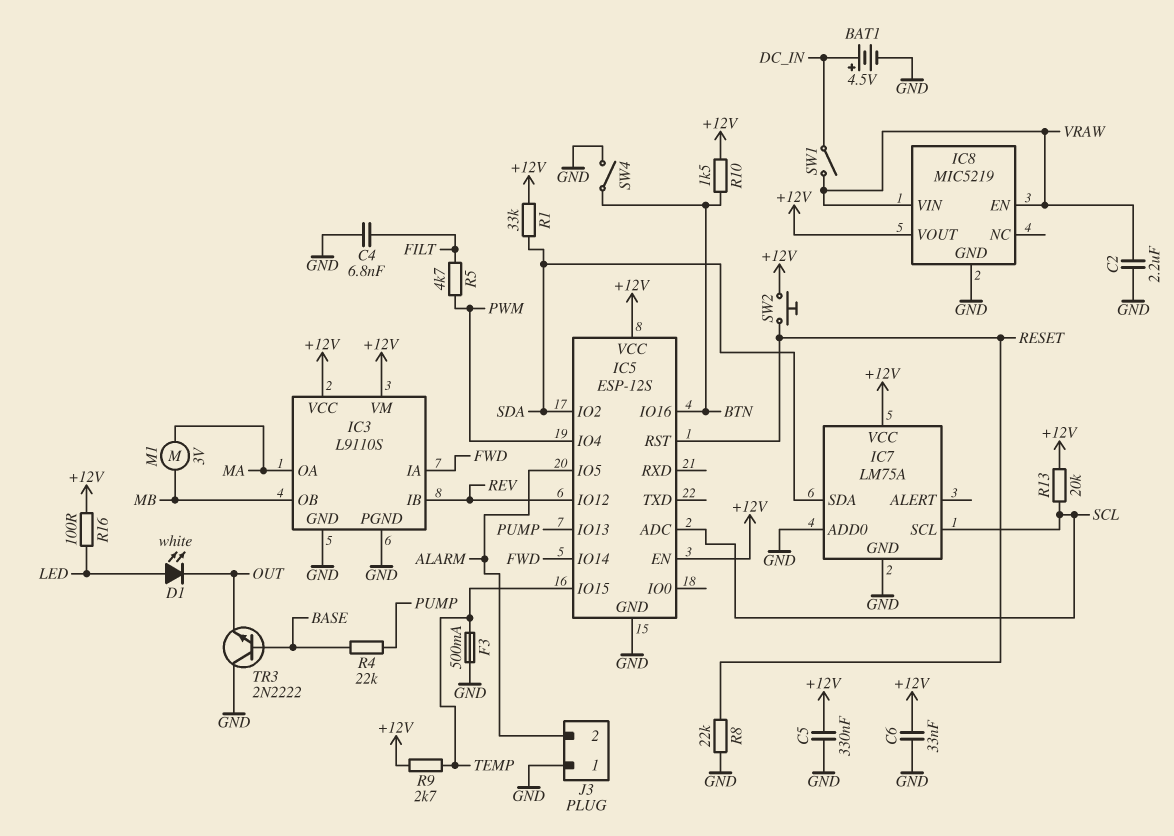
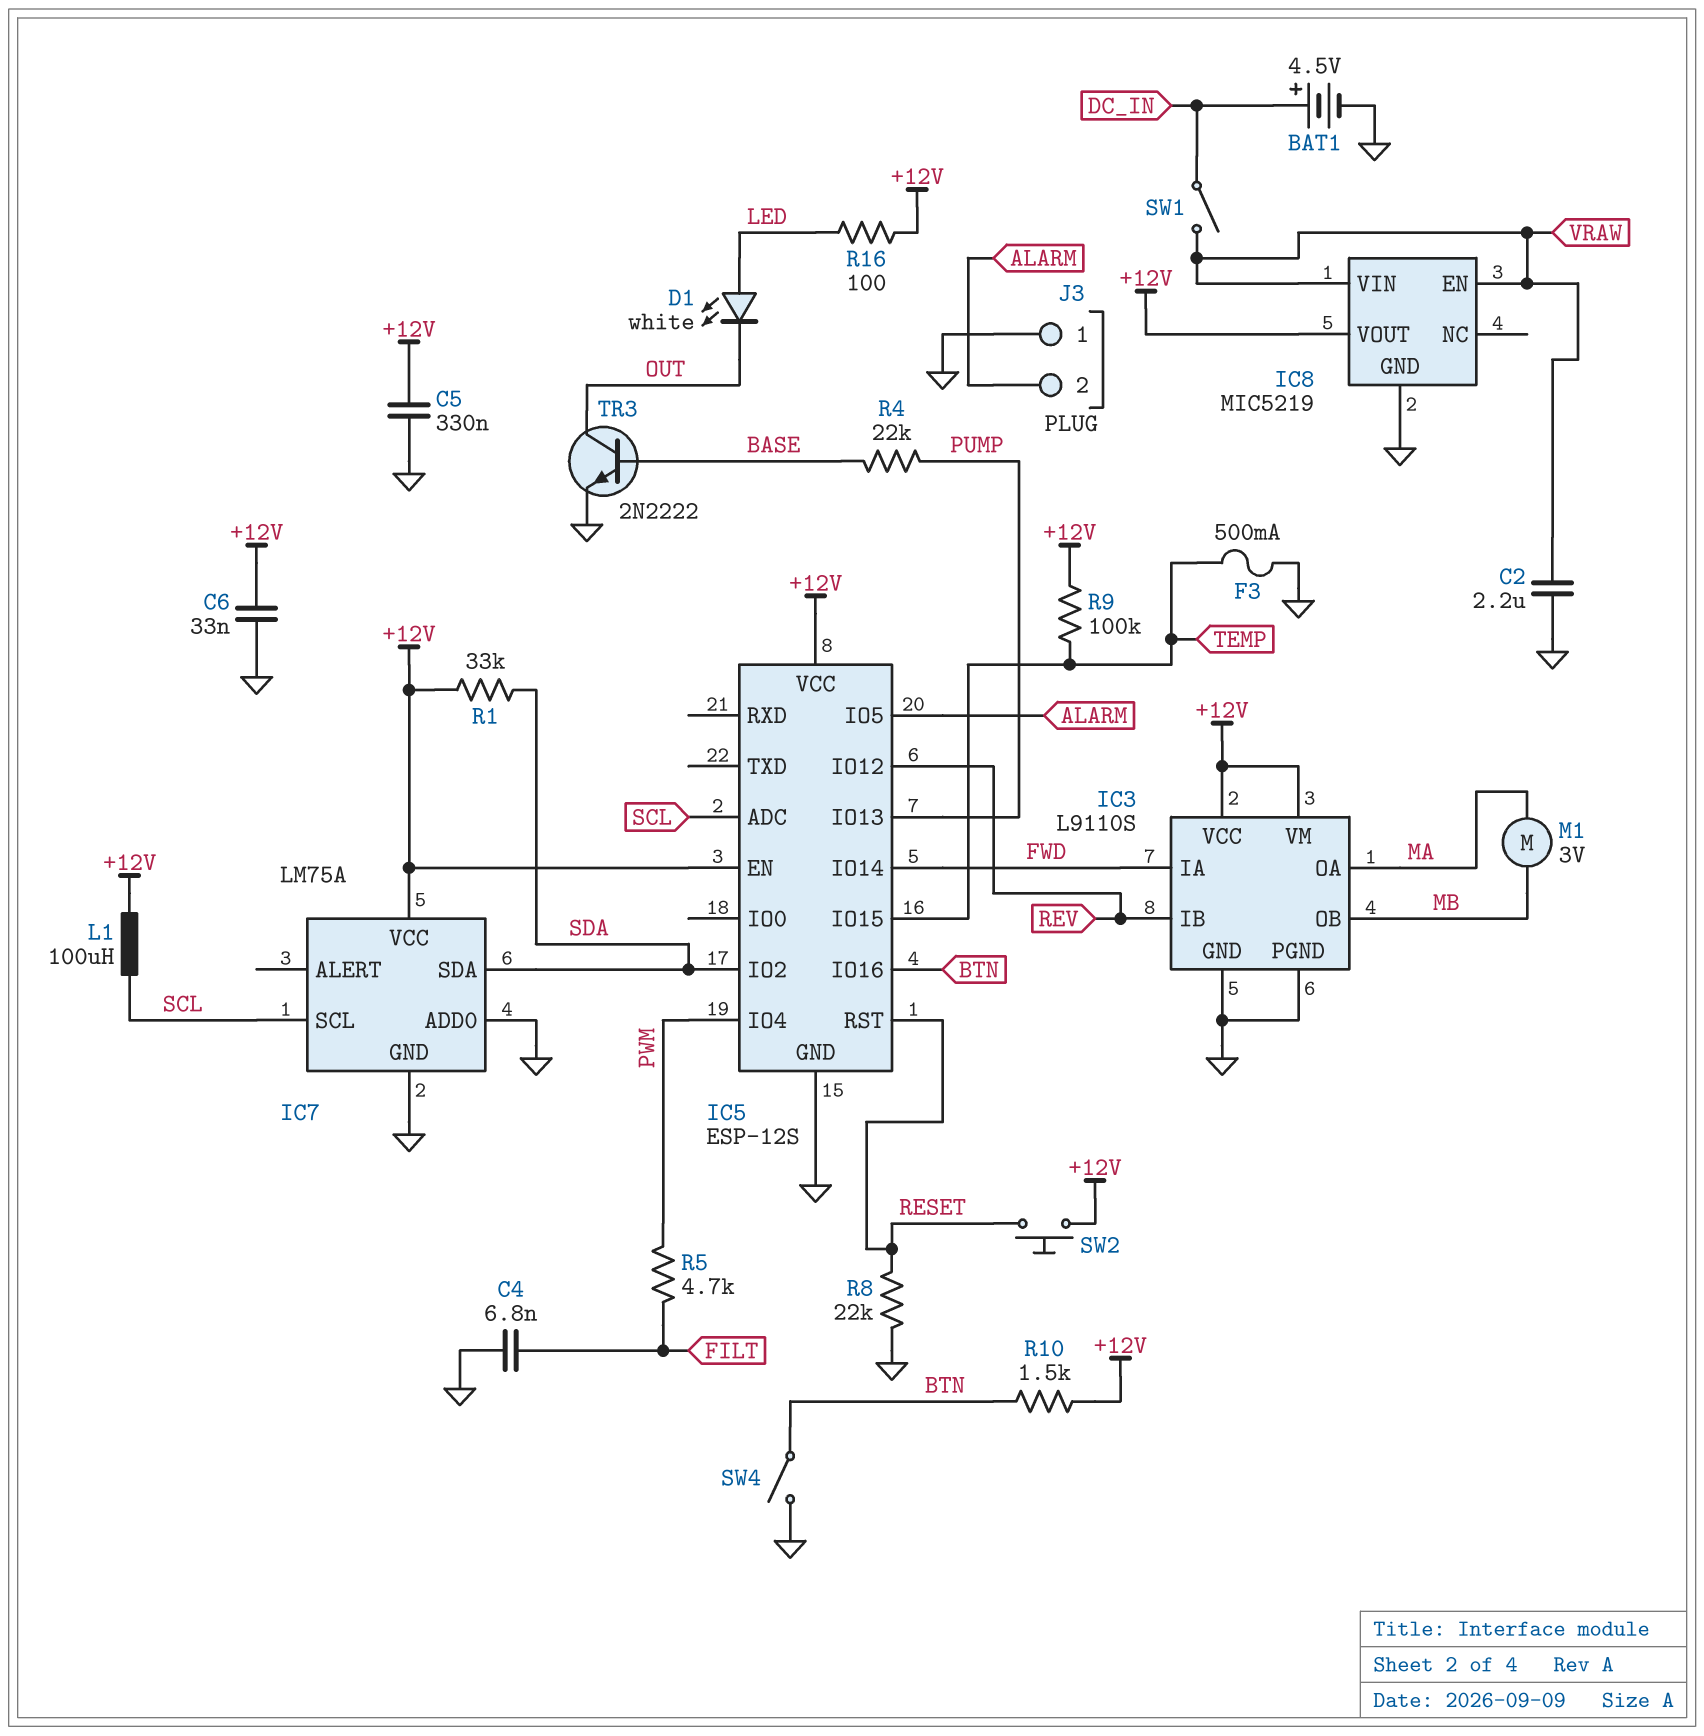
L1: none -> 100uH (+12V, SCL)
R9: 2.7k (+12V, TEMP) -> 100k (+12V, TEMP)
R13: 20k (+12V, SCL) -> none
TR3: NPN 2N2222 (B BASE, C GND, E OUT) -> NPN 2N2222 (B BASE, C OUT, E GND)

